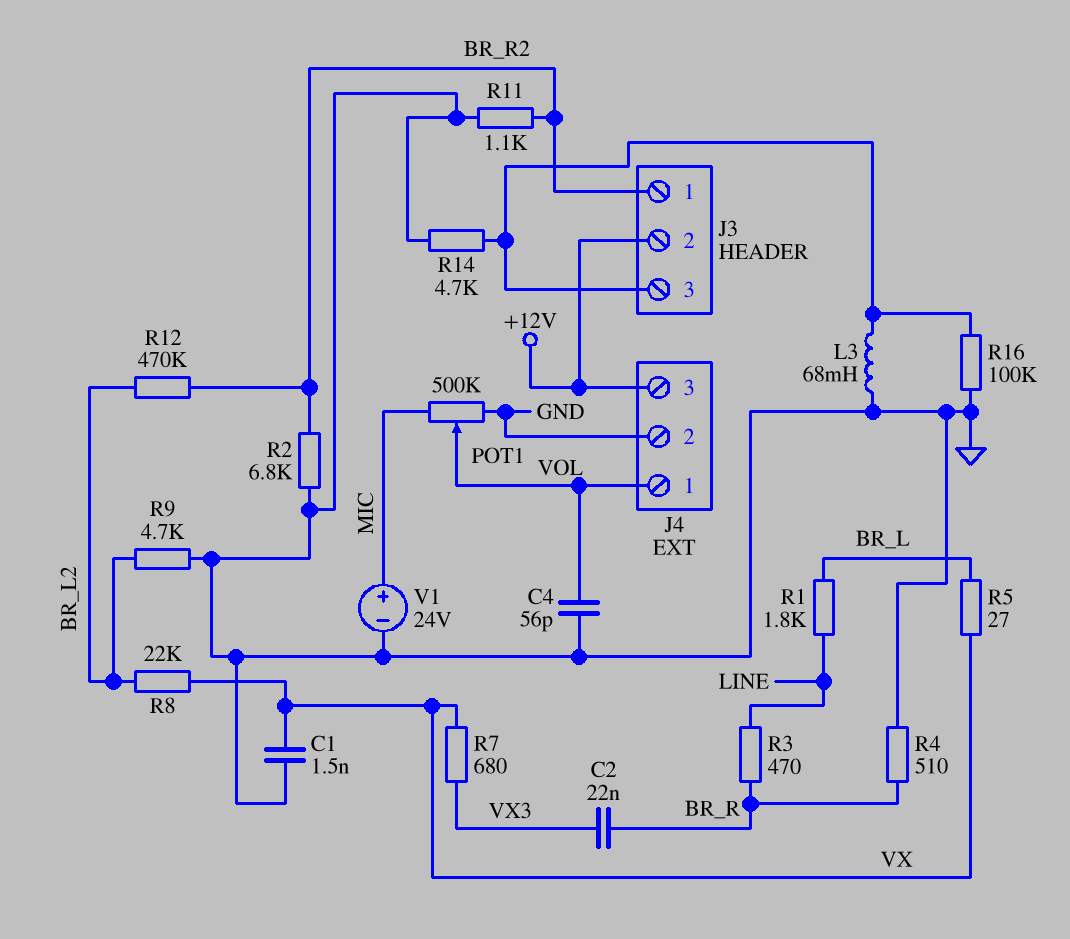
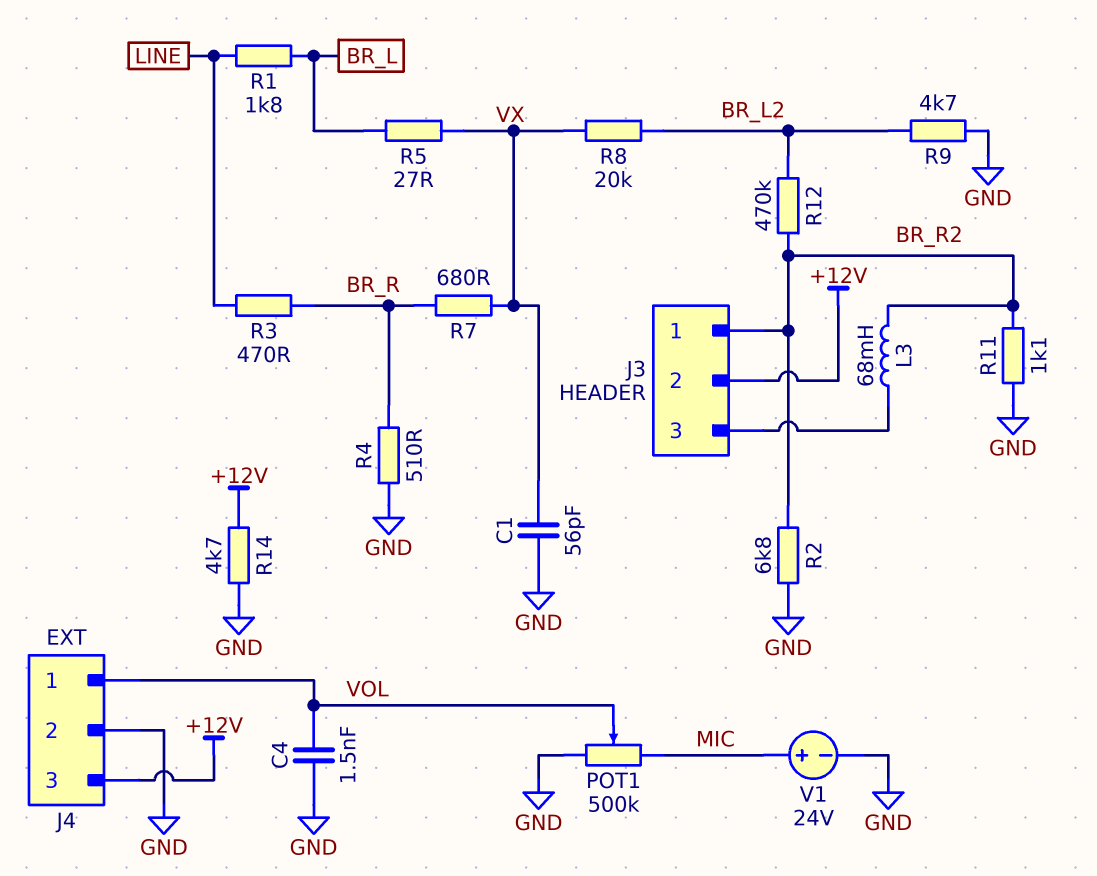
C1: 1.5nF (GND, VX) -> 56pF (GND, VX)
C2: 22nF (BR_R, VX3) -> none
C4: 56pF (GND, VOL) -> 1.5nF (GND, VOL)
L3: 68mH (GND, J3/3) -> 68mH (BR_R2, J3/3)
R7: 680 (VX, VX3) -> 680 (BR_R, VX)
R8: 22k (BR_L2, VX) -> 20k (BR_L2, VX)
R14: 4.7k (GND, J3/3) -> 4.7k (+12V, GND)
R16: 100k (GND, J3/3) -> none

